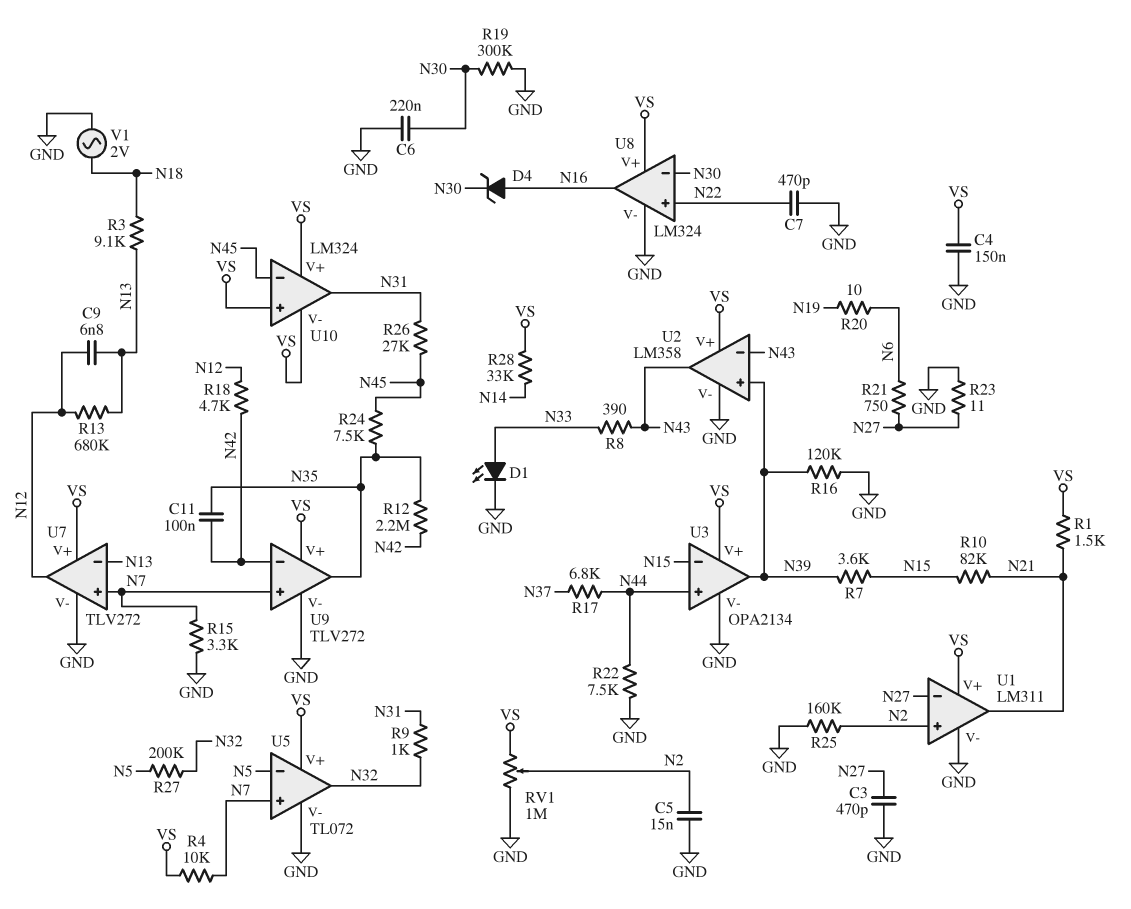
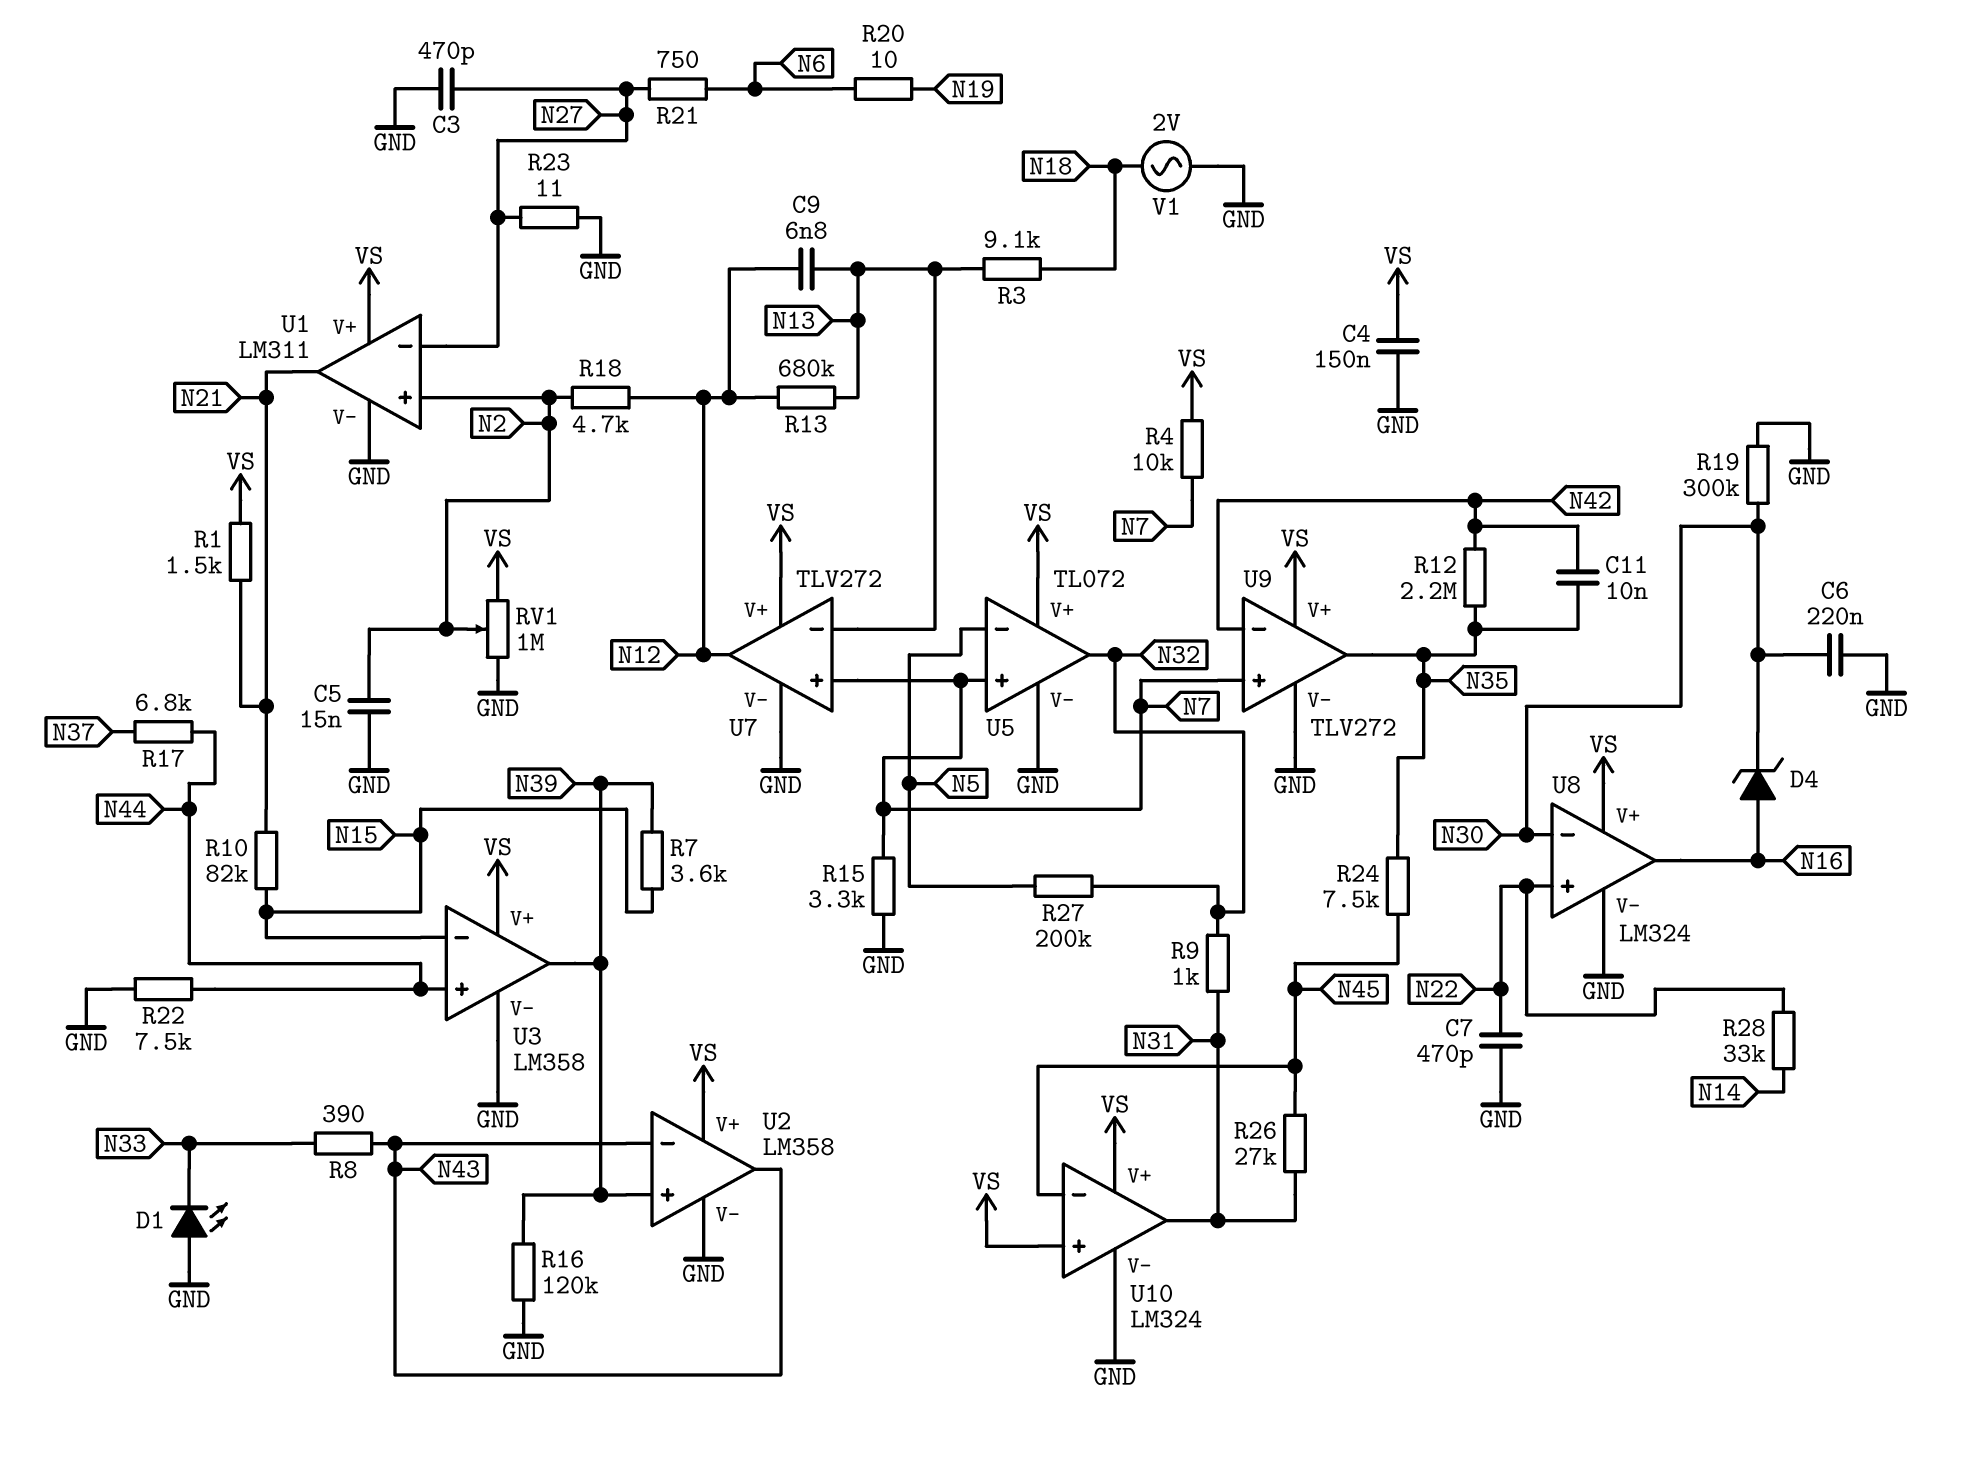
C11: 100nF (N35, N42) -> 10nF (N35, N42)
D1: LED (A N33, K GND) -> LED (A GND, K N33)
R18: 4.7k (N12, N42) -> 4.7k (N2, N12)
R25: 160k (GND, N2) -> none
R28: 33k (N14, VS) -> 33k (N14, N22)
U3: OPA2134 -> LM358
U10 pin V-: VS -> GND

